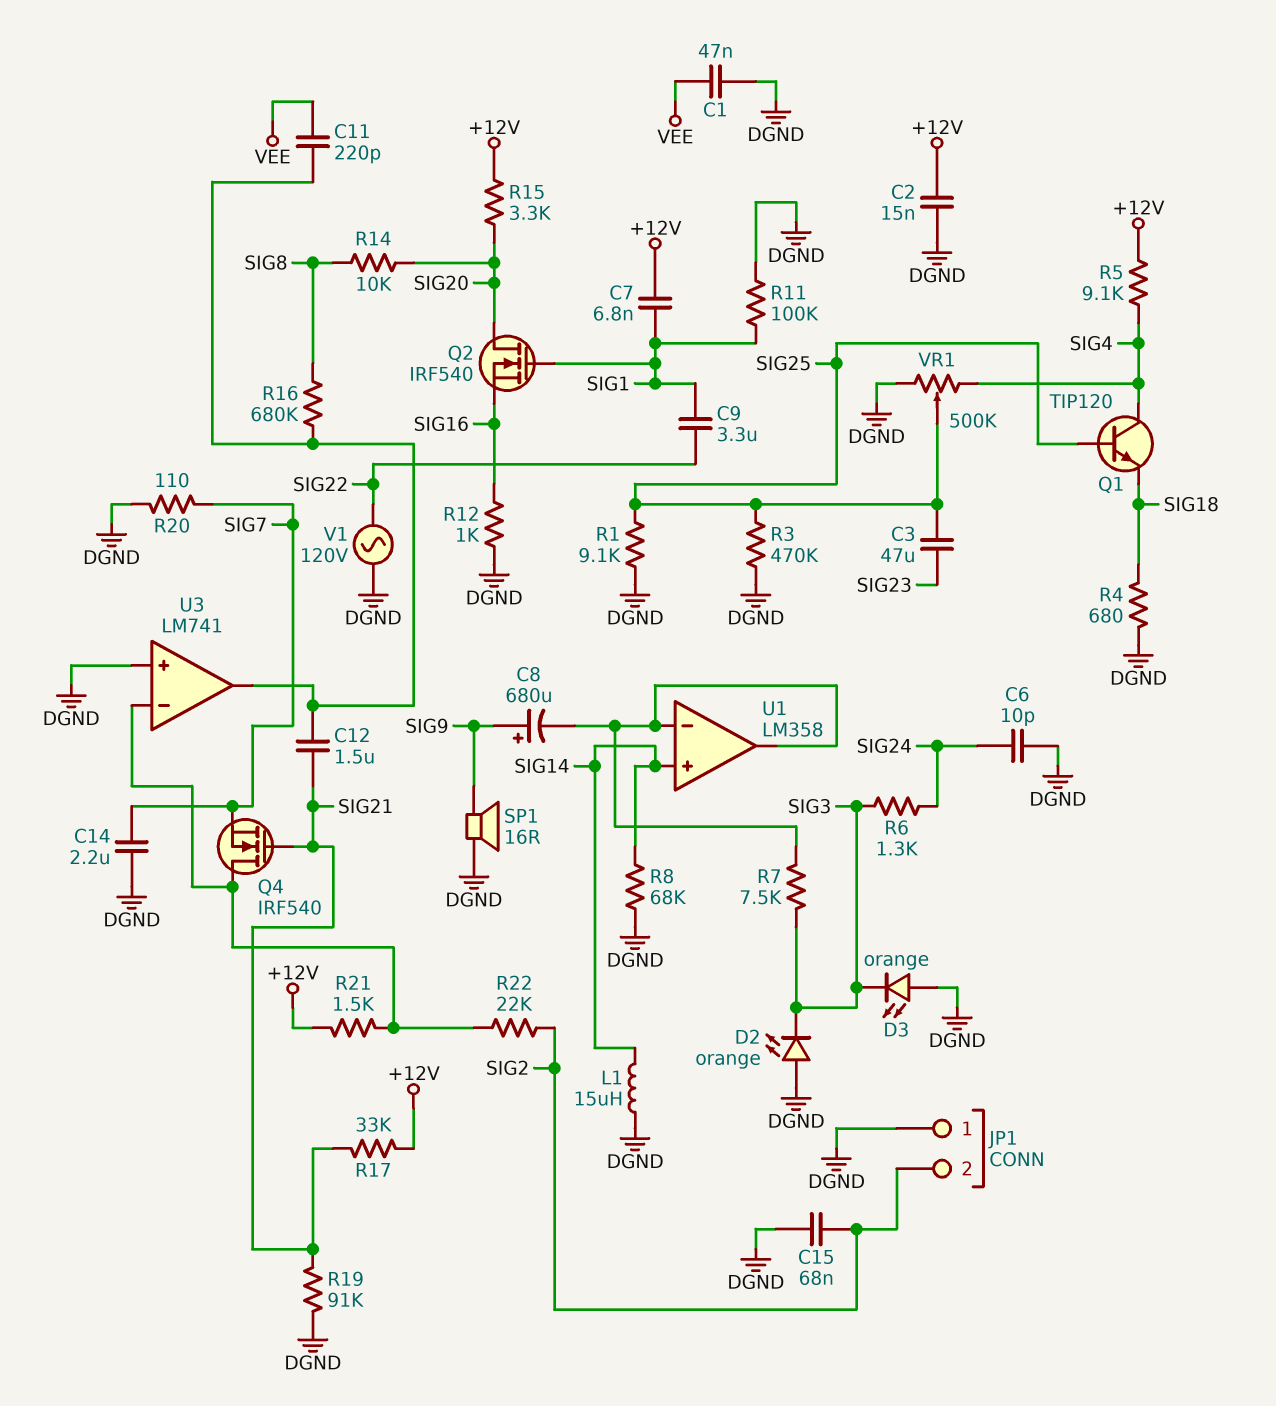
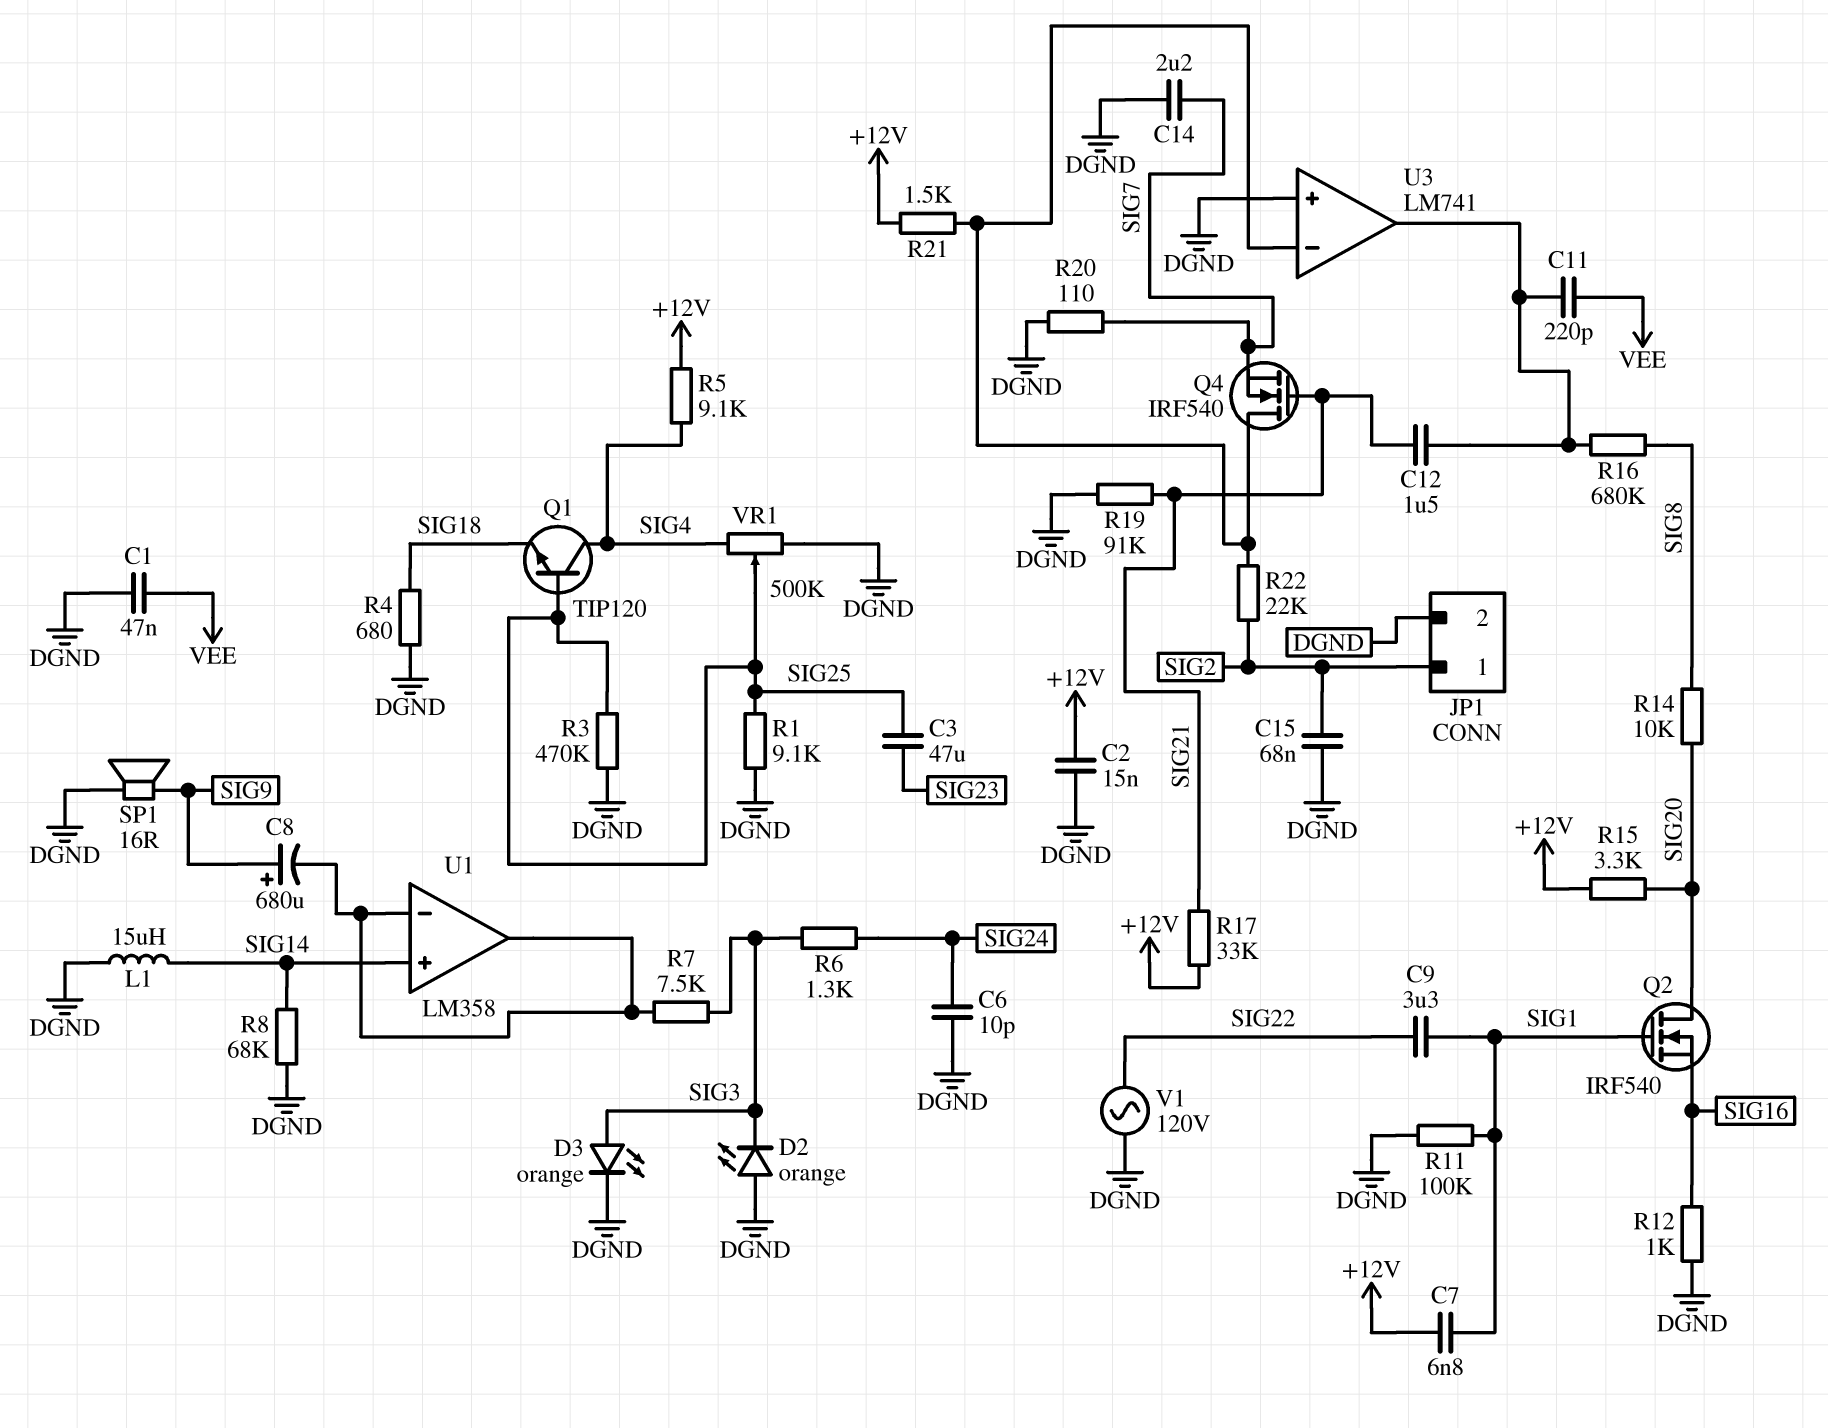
D3: LED orange (A DGND, K SIG3) -> LED orange (A SIG3, K DGND)
JP1 pin 1: DGND -> SIG2
JP1 pin 2: SIG2 -> DGND

